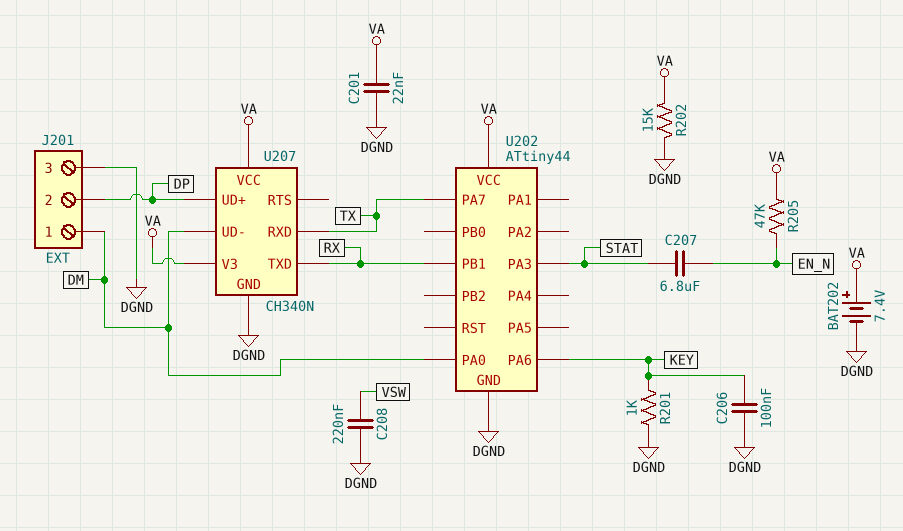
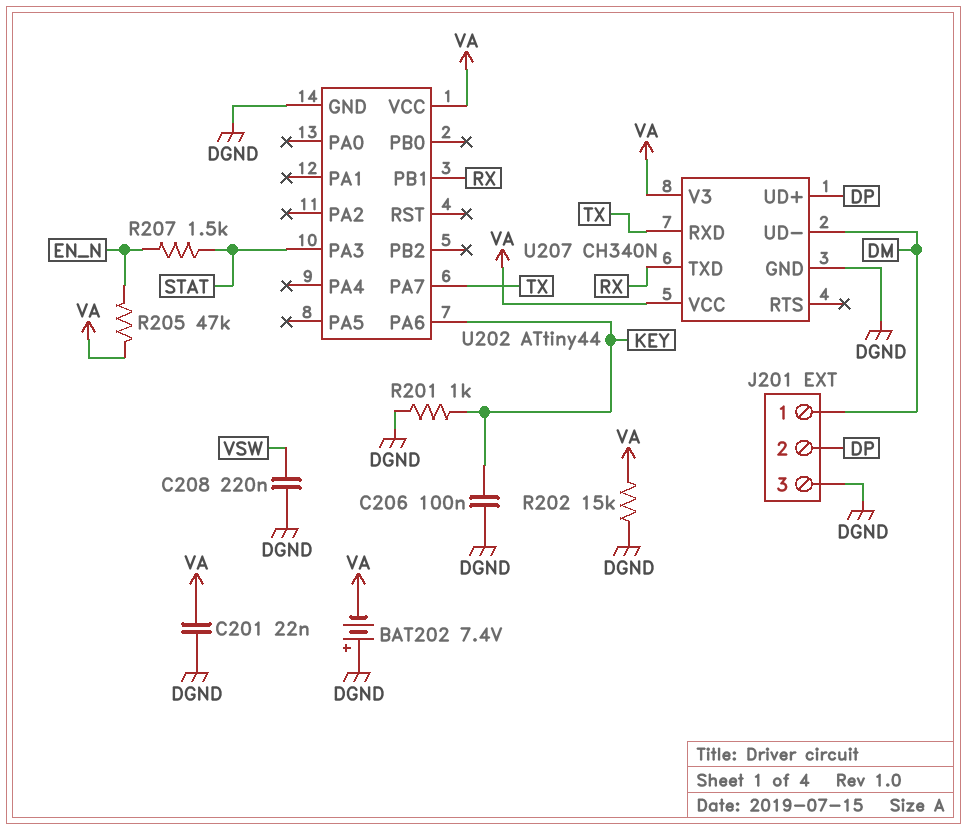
BAT202: 7.4V (plus VA, minus DGND) -> 7.4V (plus DGND, minus VA)
C207: 6.8uF (EN_N, STAT) -> none
R207: none -> 1.5k (EN_N, STAT)
U202 pin PA0: DM -> none

